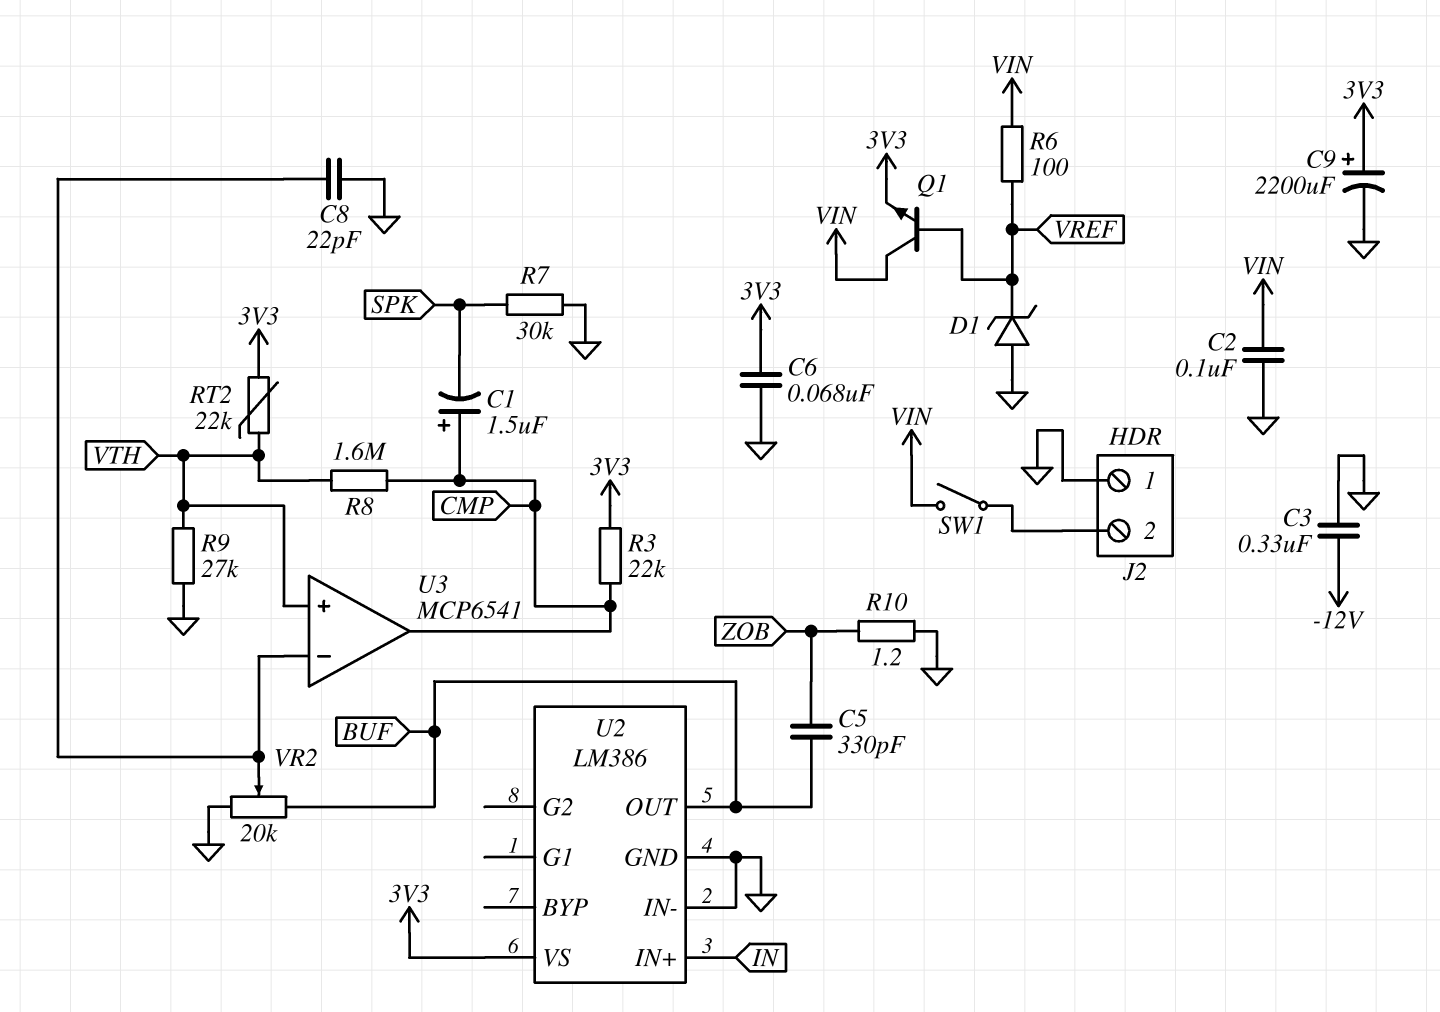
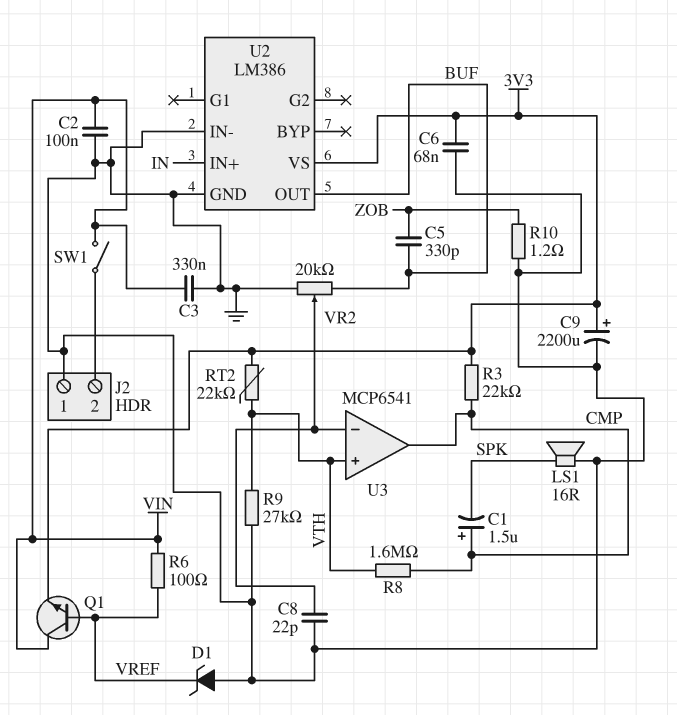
C3: 330nF (-12V, GND) -> 330nF (GND, VIN)
LS1: none -> speaker 16R (GND, SPK)
R7: 30k (GND, SPK) -> none

